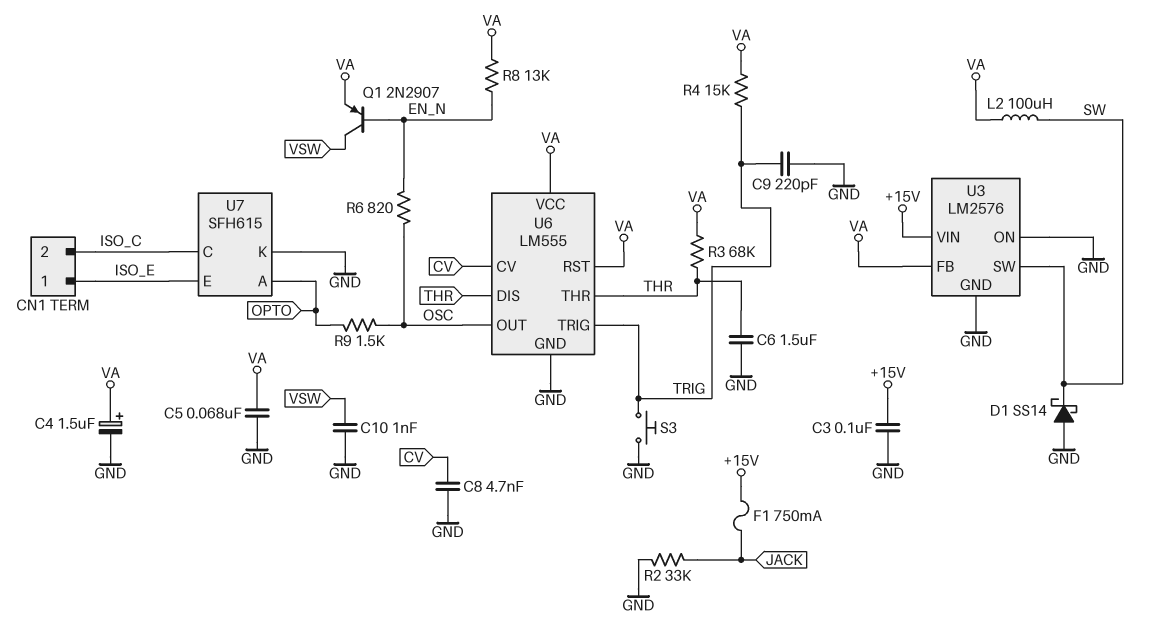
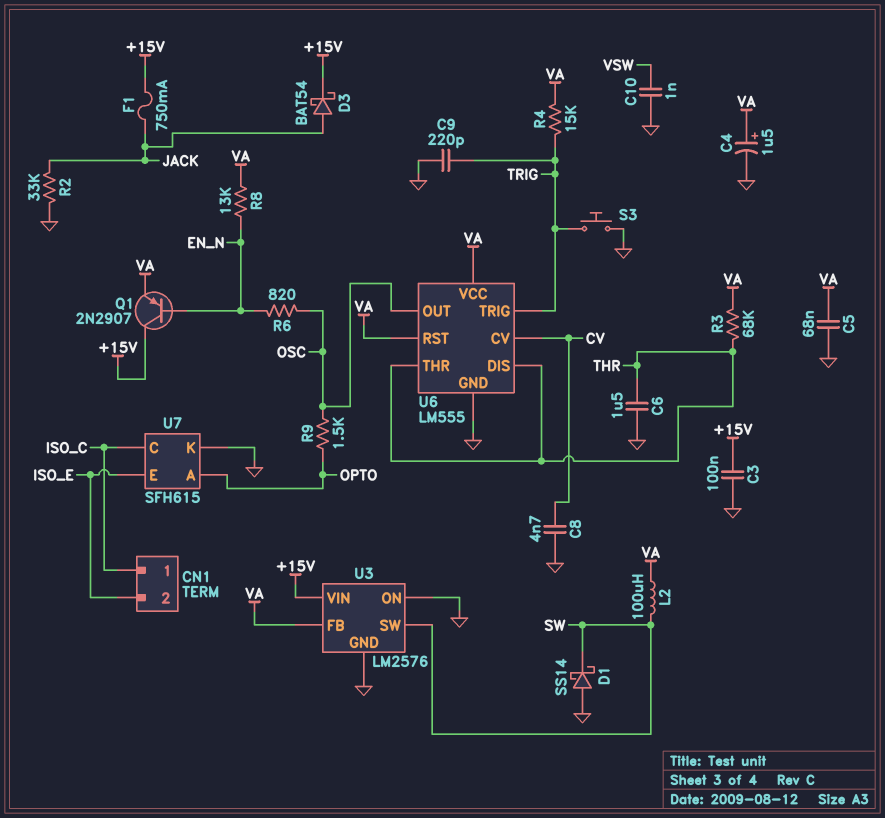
CN1 pin 1: ISO_E -> ISO_C
CN1 pin 2: ISO_C -> ISO_E
D3: none -> schottky BAT54 (A JACK, K +15V)
Q1: PNP 2N2907 (B EN_N, C VSW, E VA) -> PNP 2N2907 (B EN_N, C +15V, E VA)

